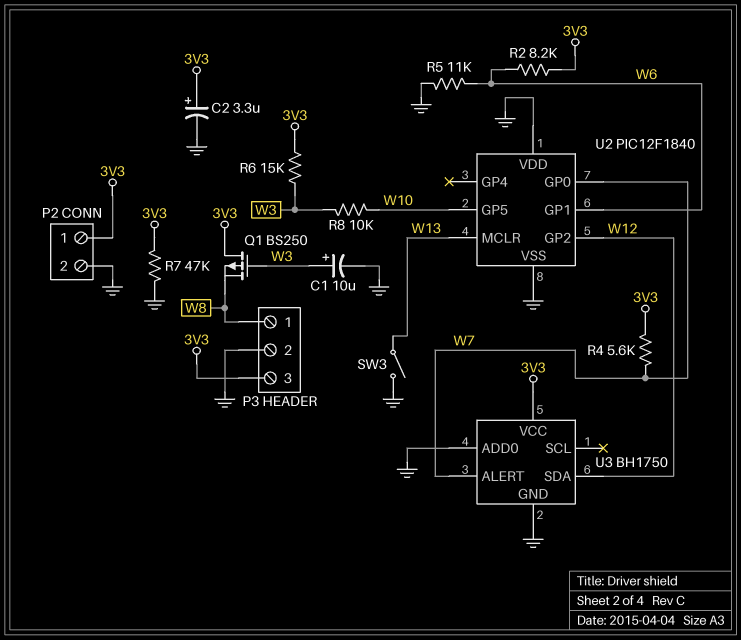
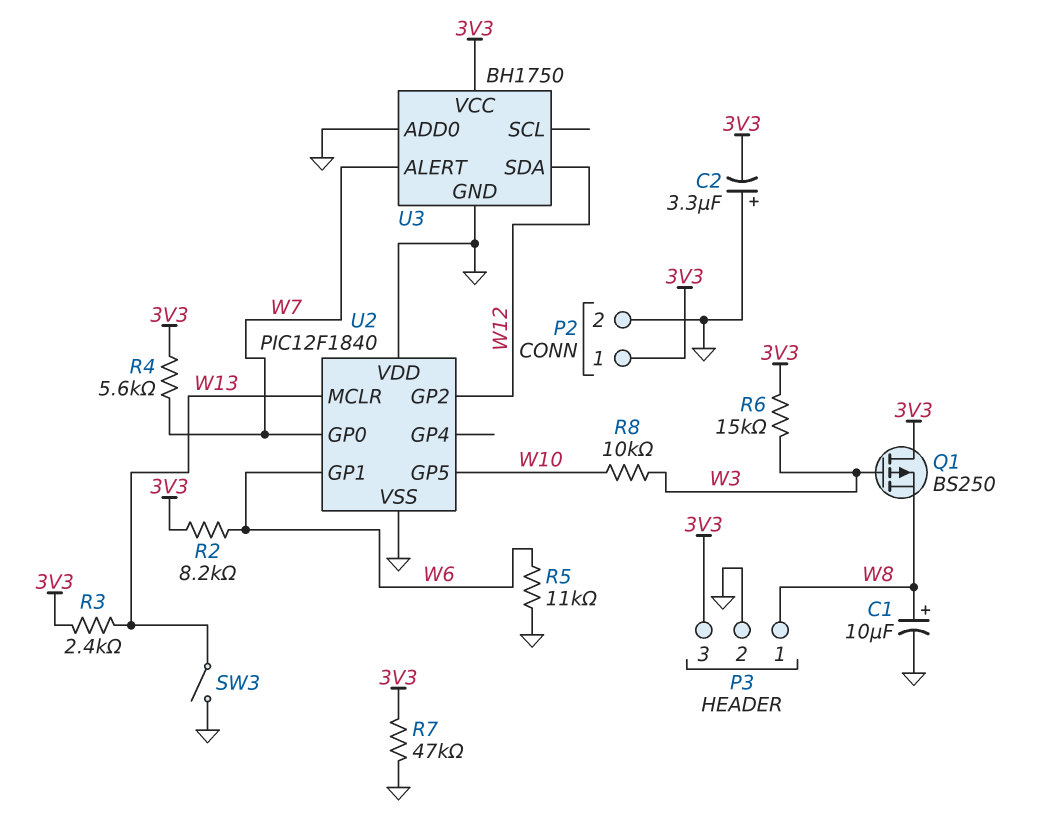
C1: 10uF (plus W3, minus GND) -> 10uF (plus W8, minus GND)
C2: 3.3uF (plus 3V3, minus GND) -> 3.3uF (plus GND, minus 3V3)
R3: none -> 2.4k (3V3, W13)

